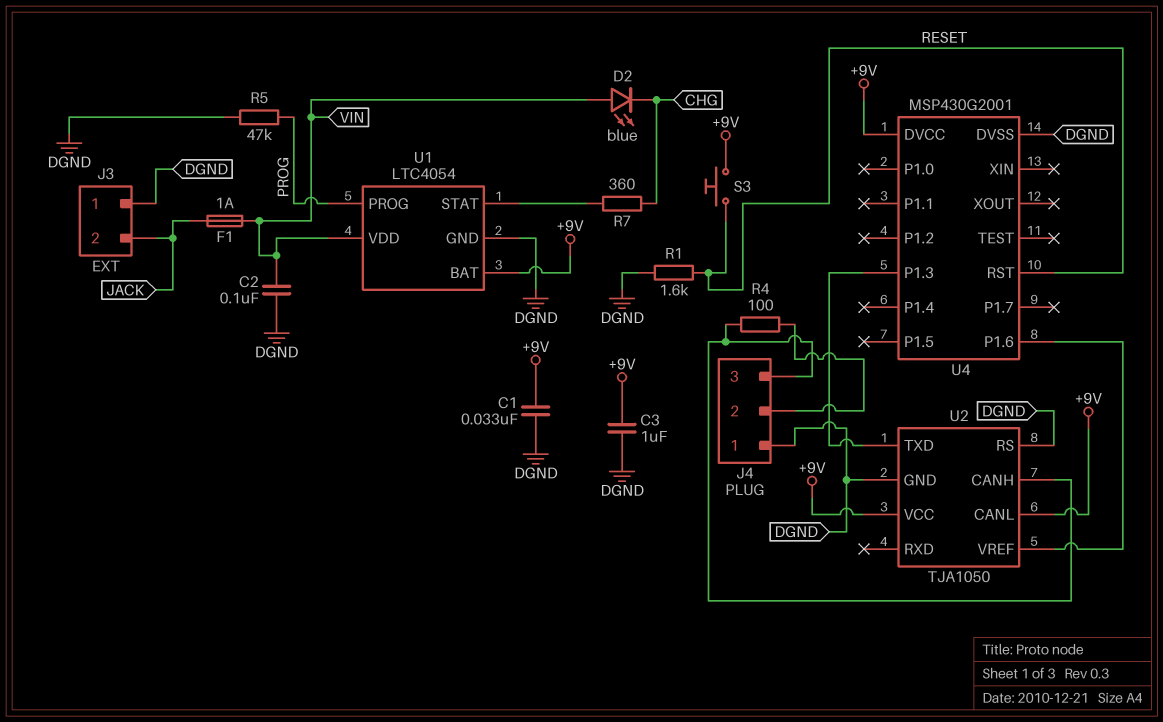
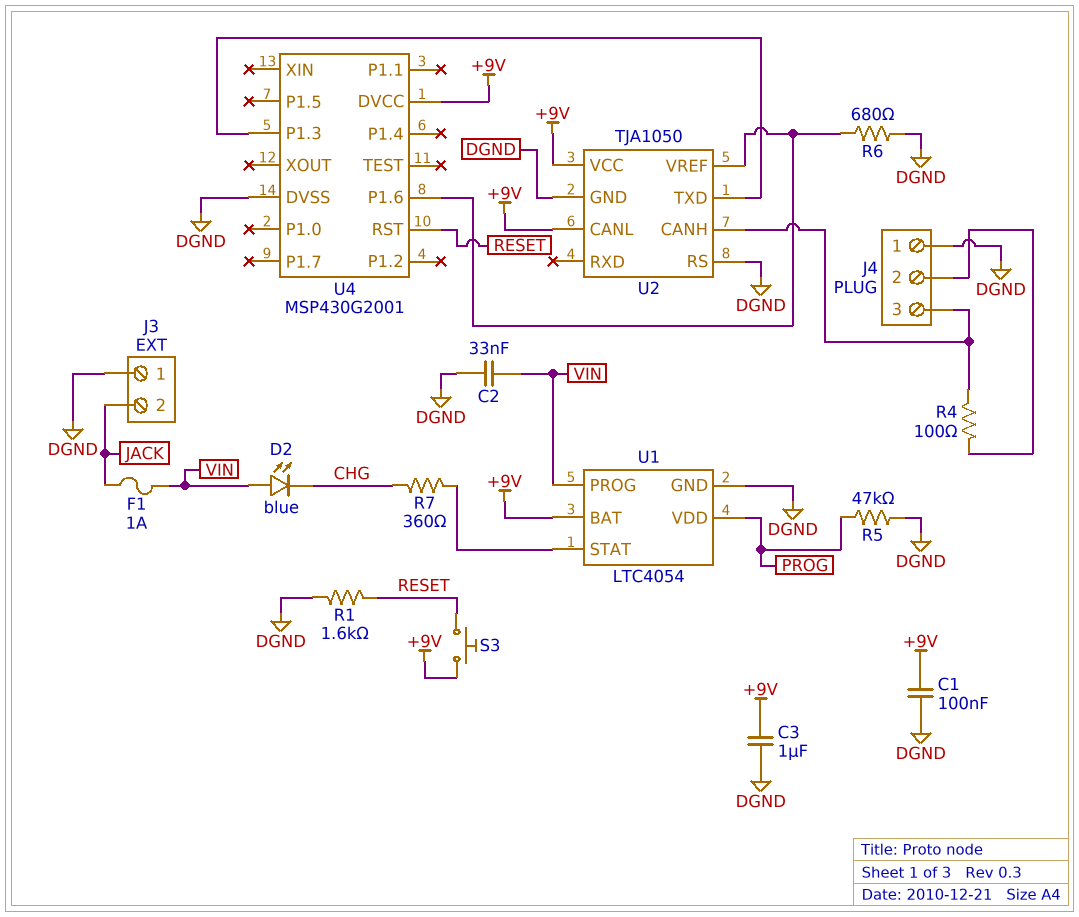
C1: 33nF (+9V, DGND) -> 100nF (+9V, DGND)
C2: 100nF (DGND, VIN) -> 33nF (DGND, VIN)
R6: none -> 680 (DGND, U2/VREF)
U1 pin PROG: PROG -> VIN
U1 pin VDD: VIN -> PROG

